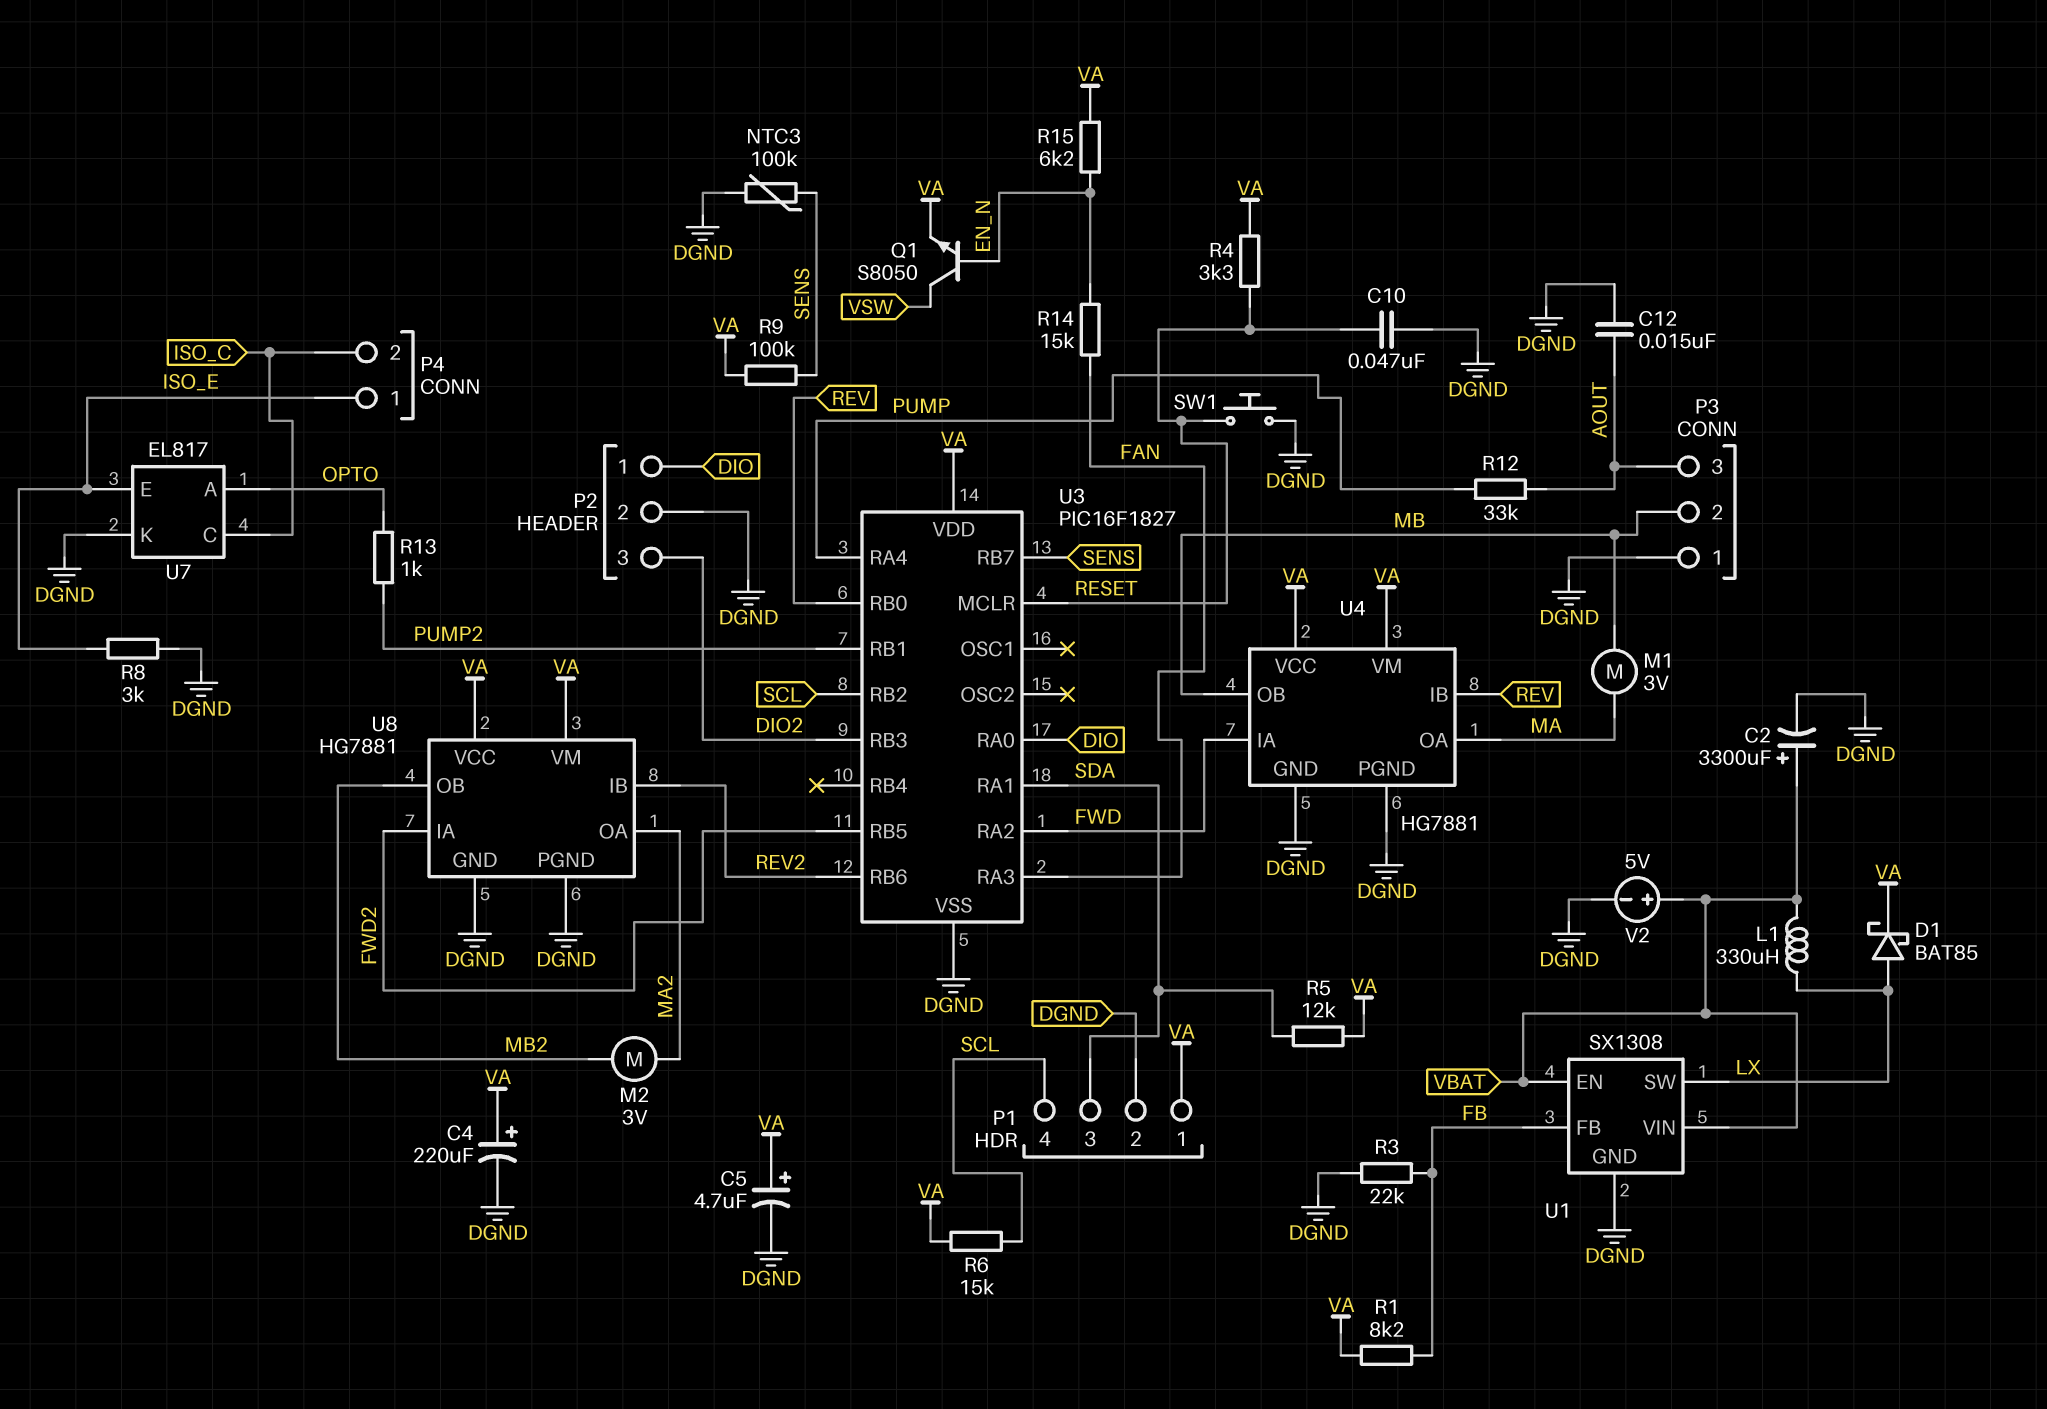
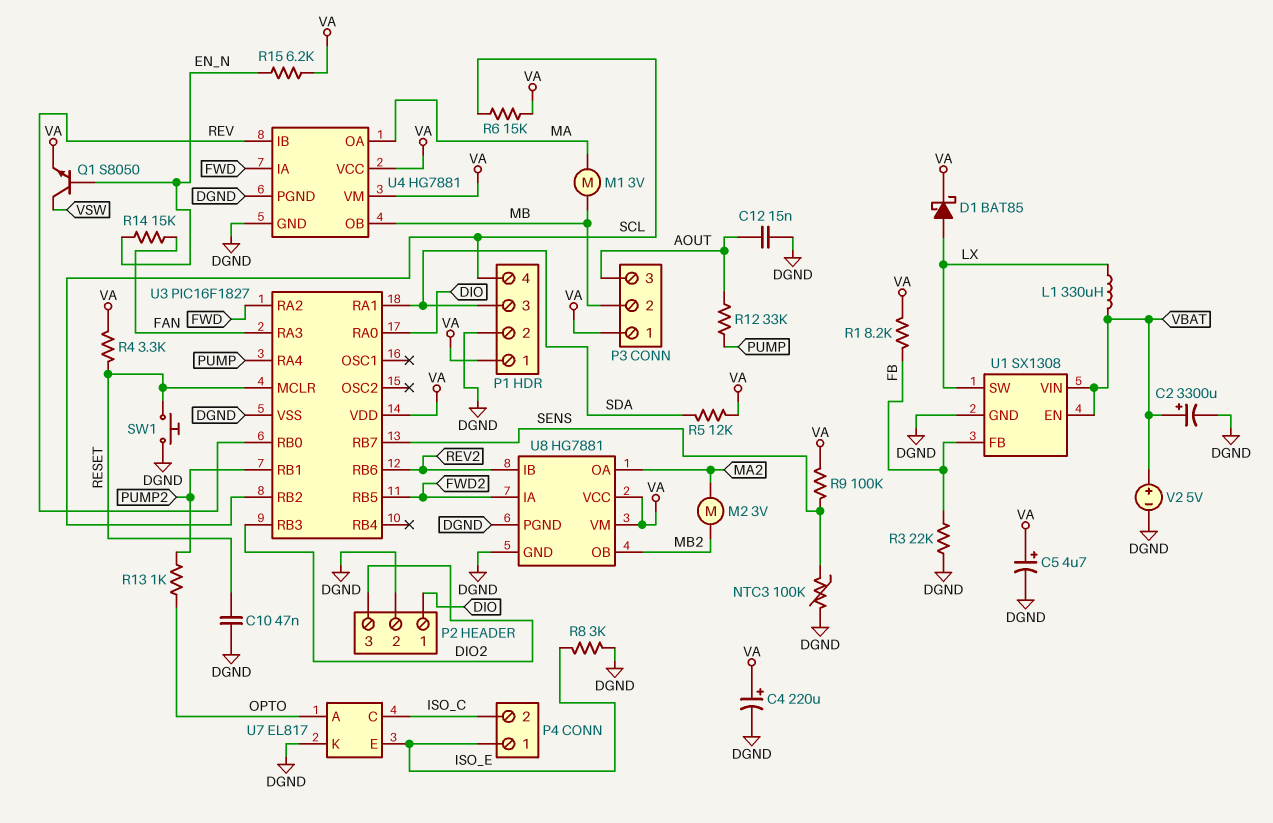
P3 pin 1: DGND -> VA

